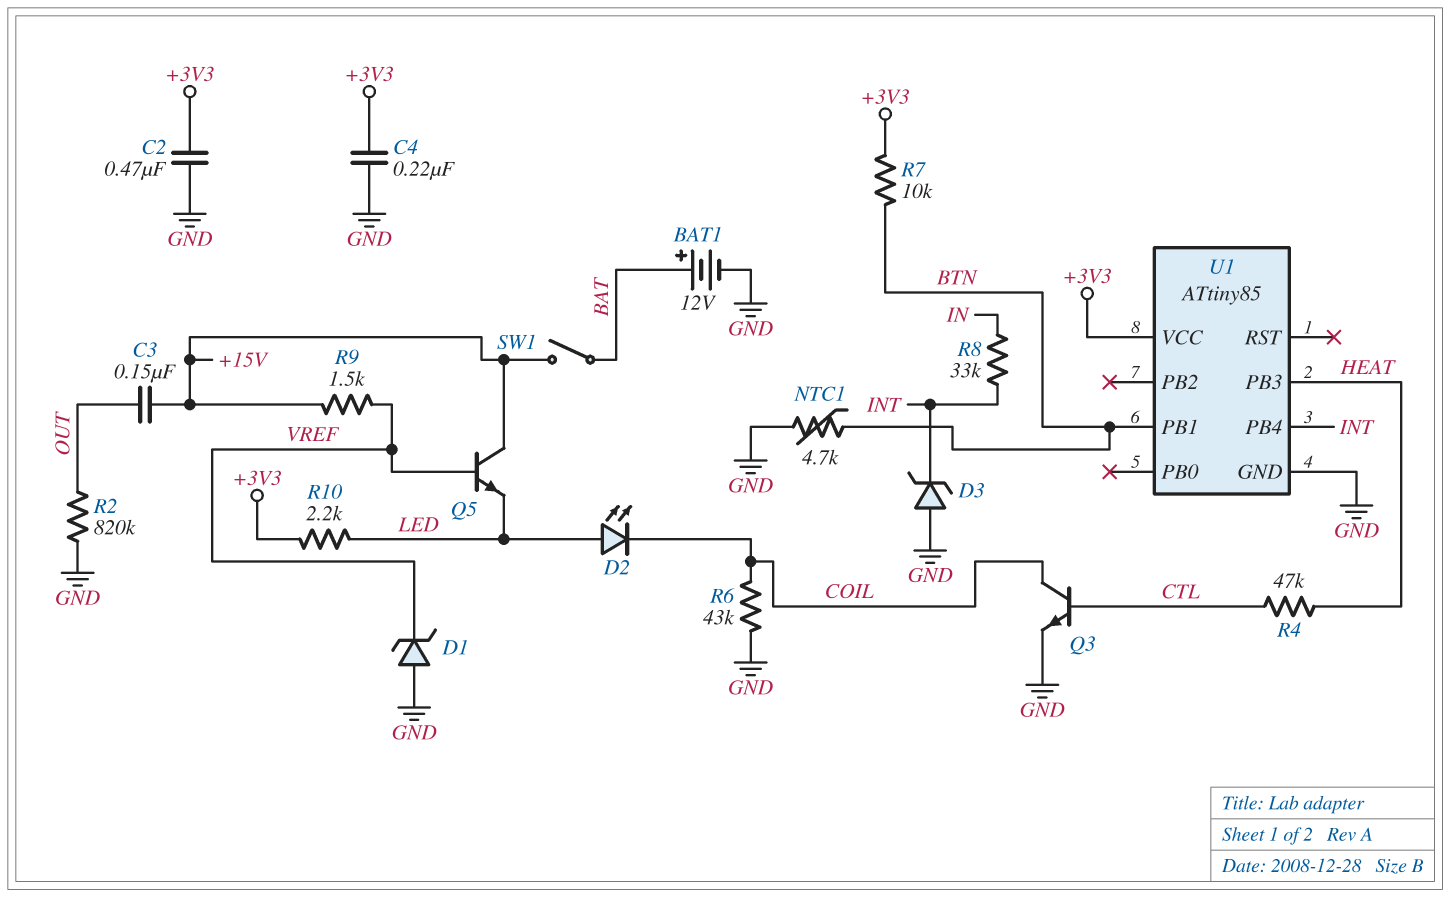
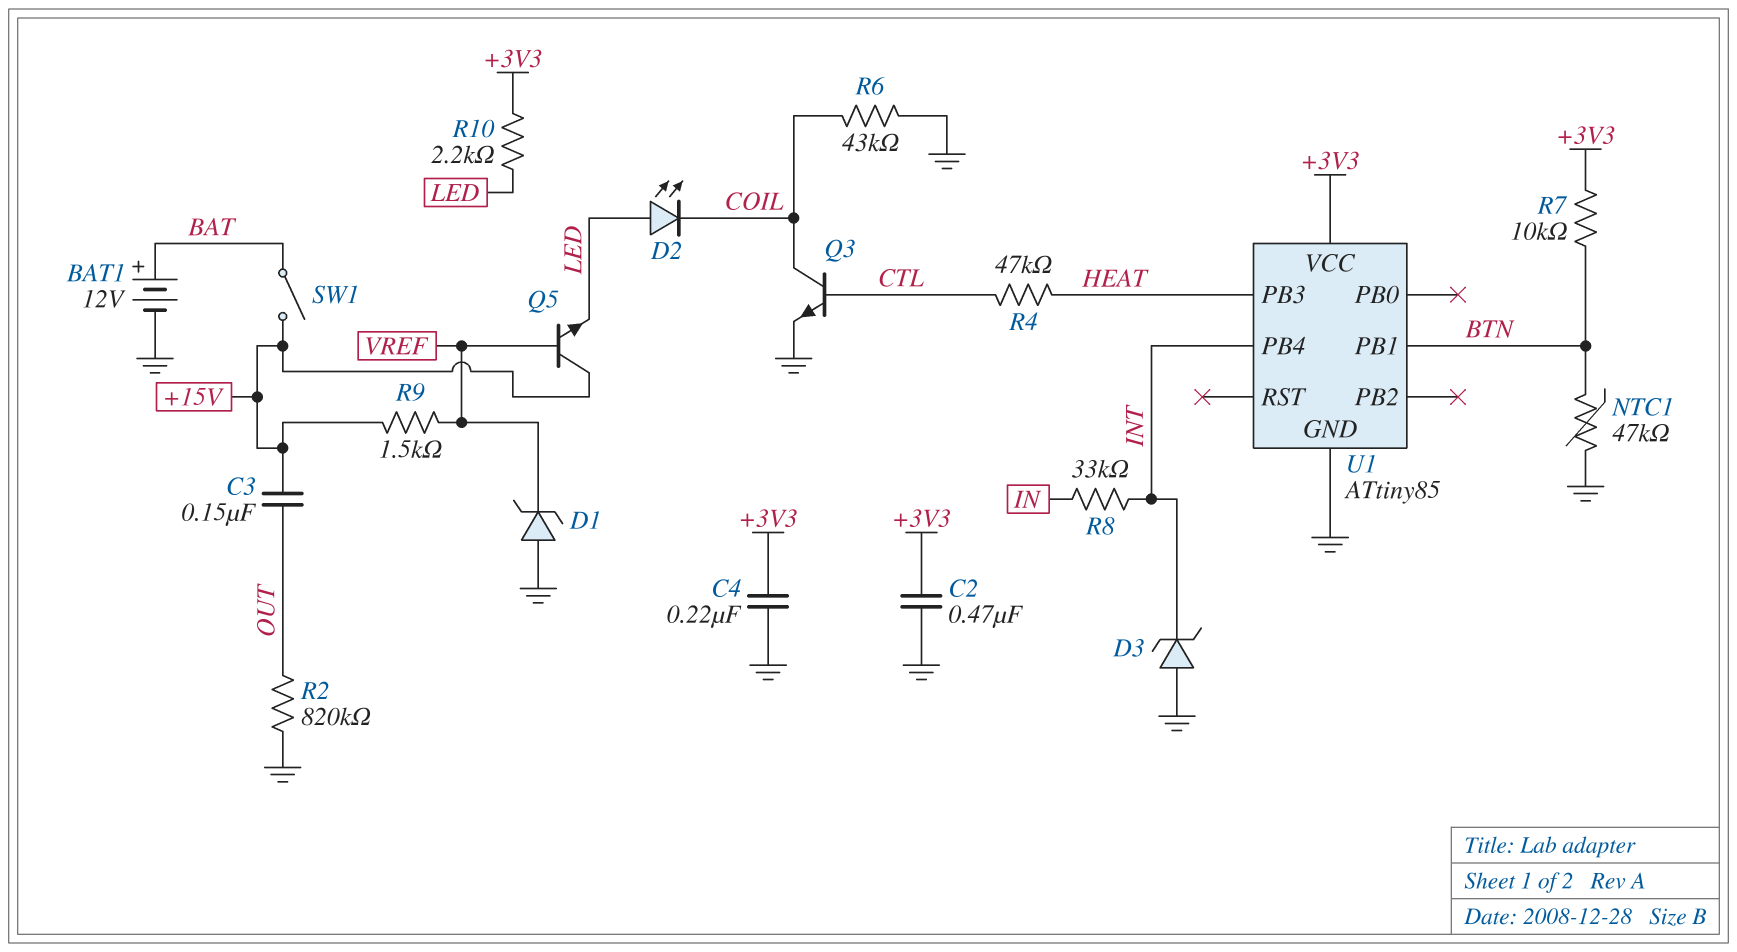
NTC1: 4.7k (BTN, GND) -> 47k (BTN, GND)

